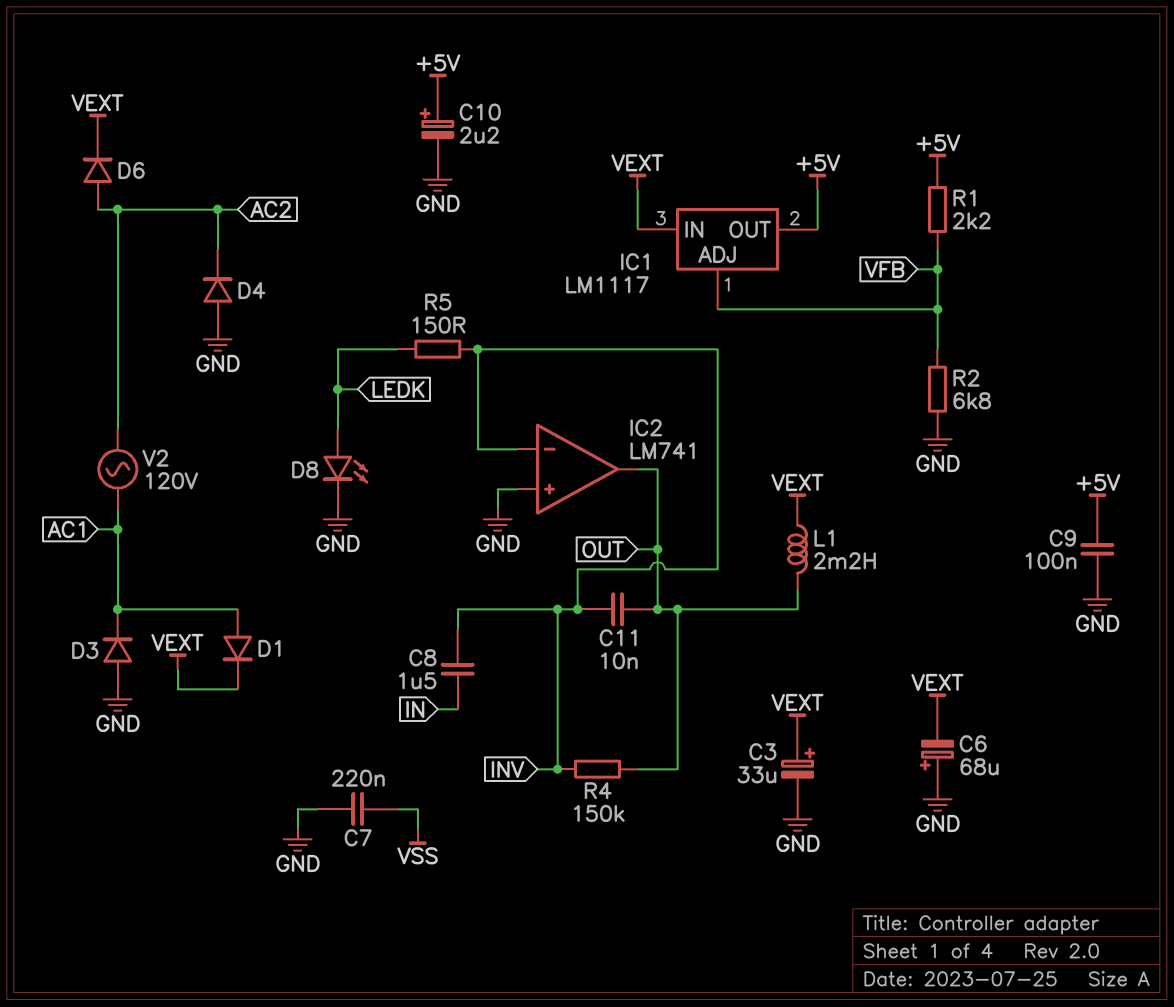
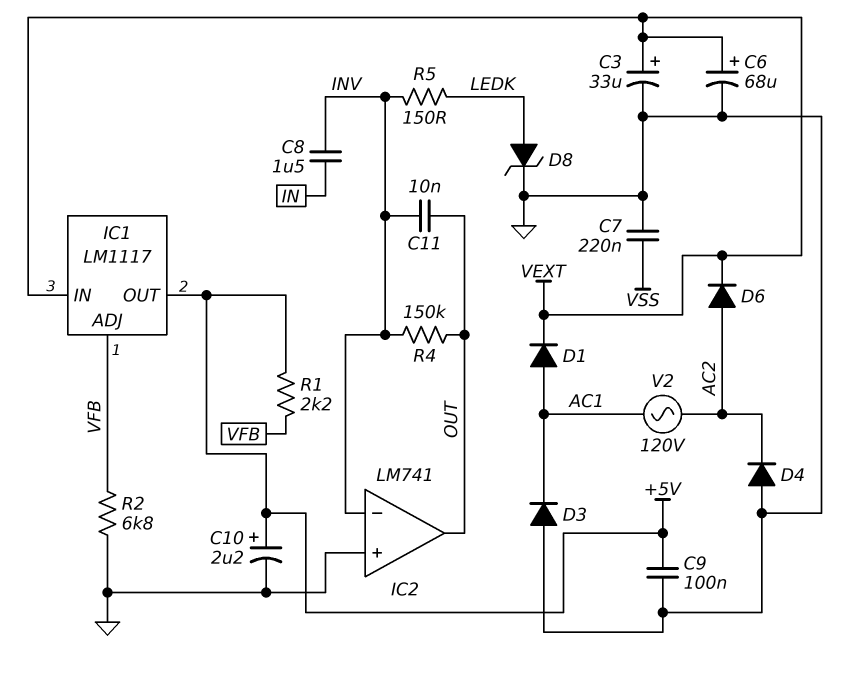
C6: 68uF (plus GND, minus VEXT) -> 68uF (plus VEXT, minus GND)
D8: LED (A LEDK, K GND) -> zener (A LEDK, K GND)
L1: 2.2mH (OUT, VEXT) -> none

